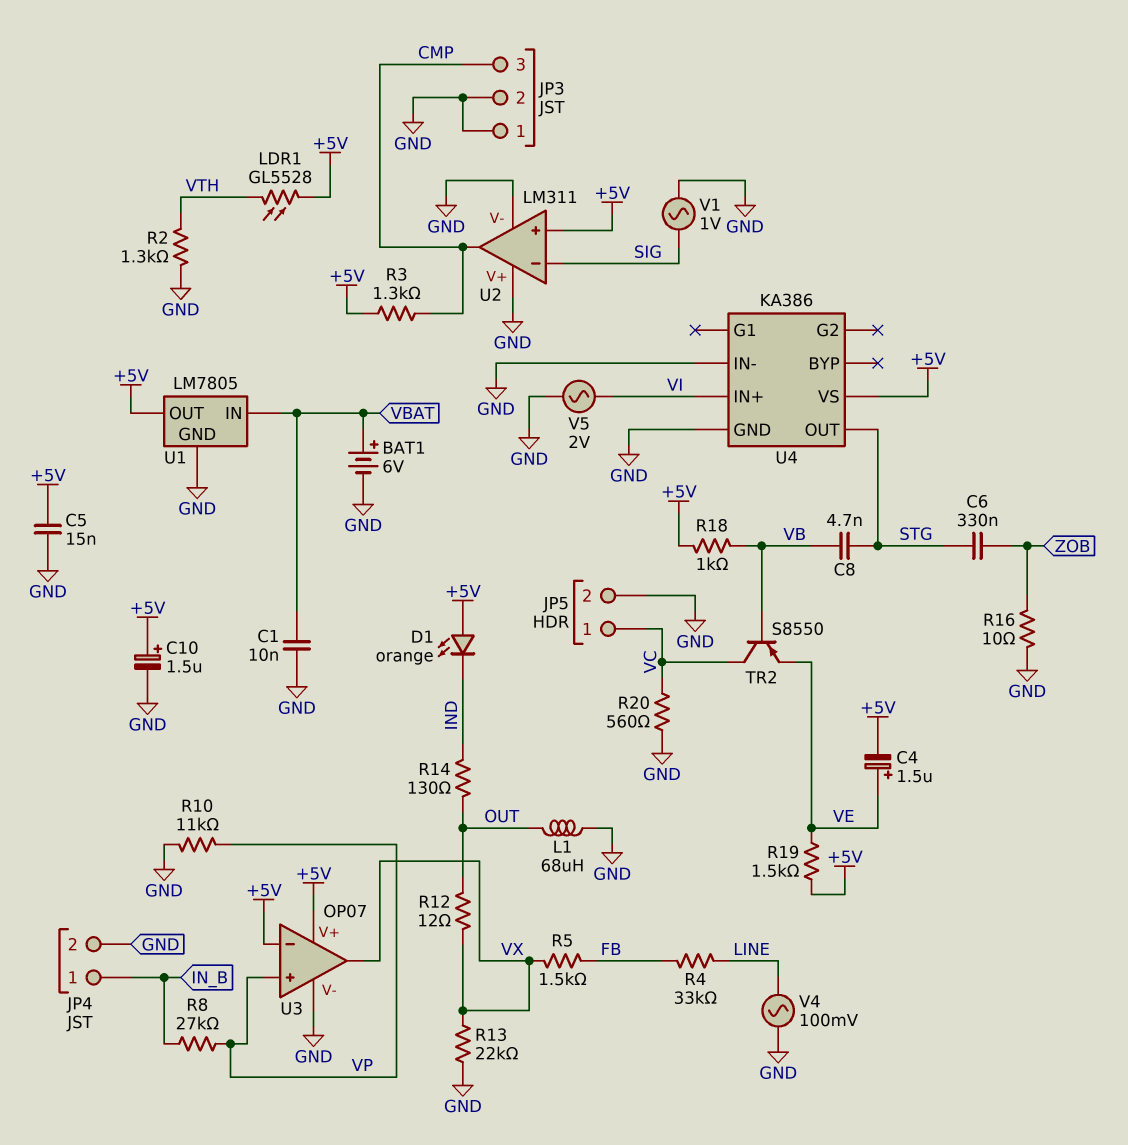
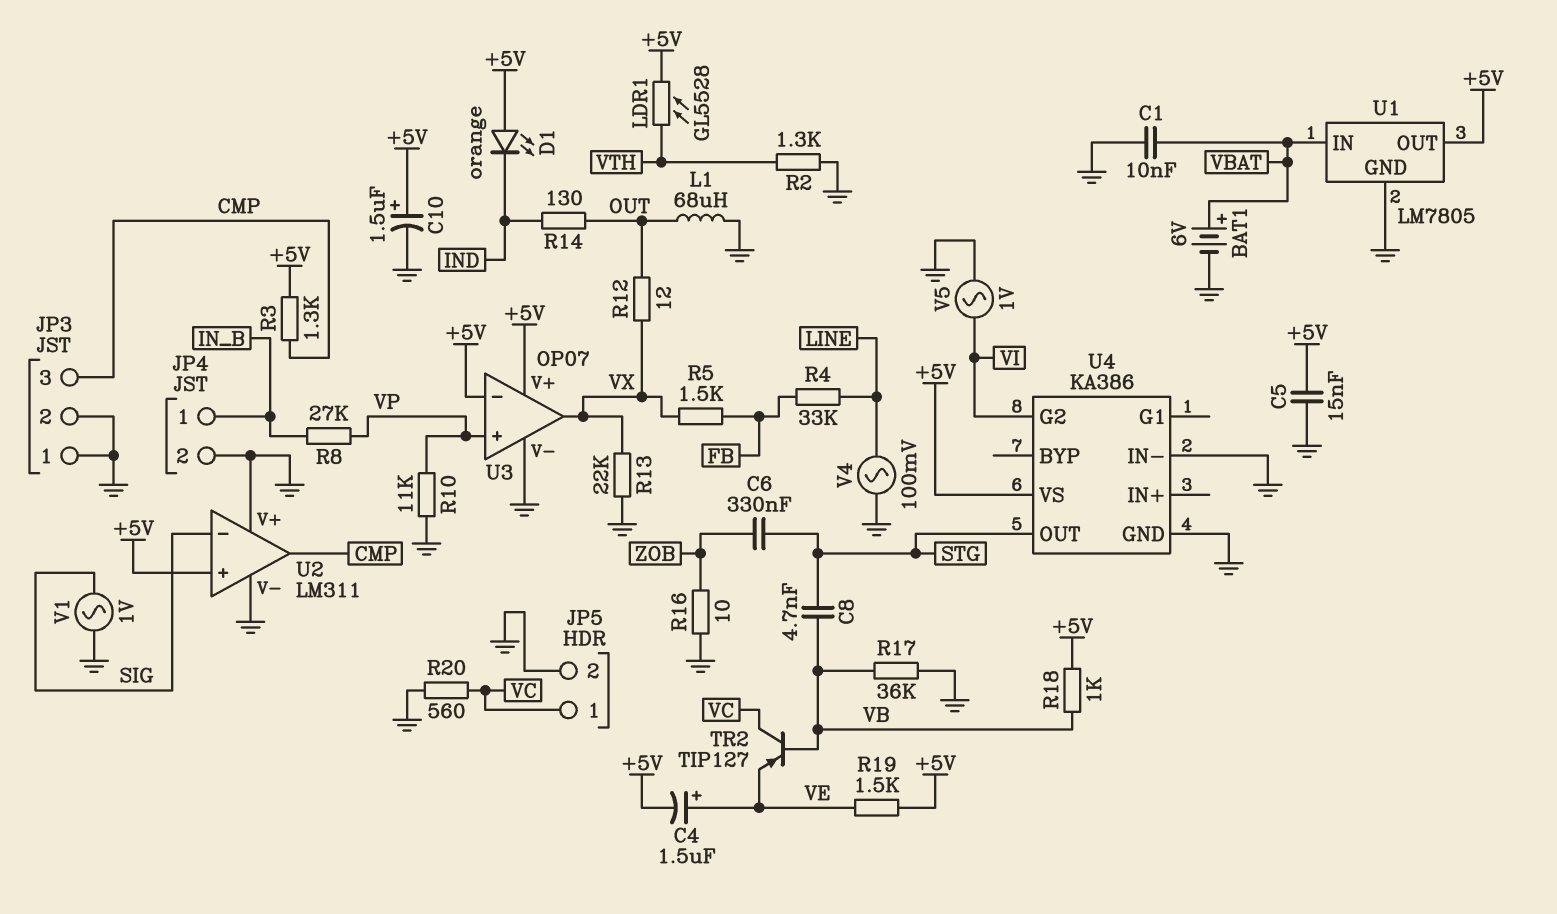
R17: none -> 36k (GND, VB)
TR2: PNP S8550 (B VB, C VC, E VE) -> PNP TIP127 (B VB, C VC, E VE)
U4 pin G2: none -> VI
U4 pin IN+: VI -> none
V5: AC 2V (GND, VI) -> AC 1V (GND, VI)

